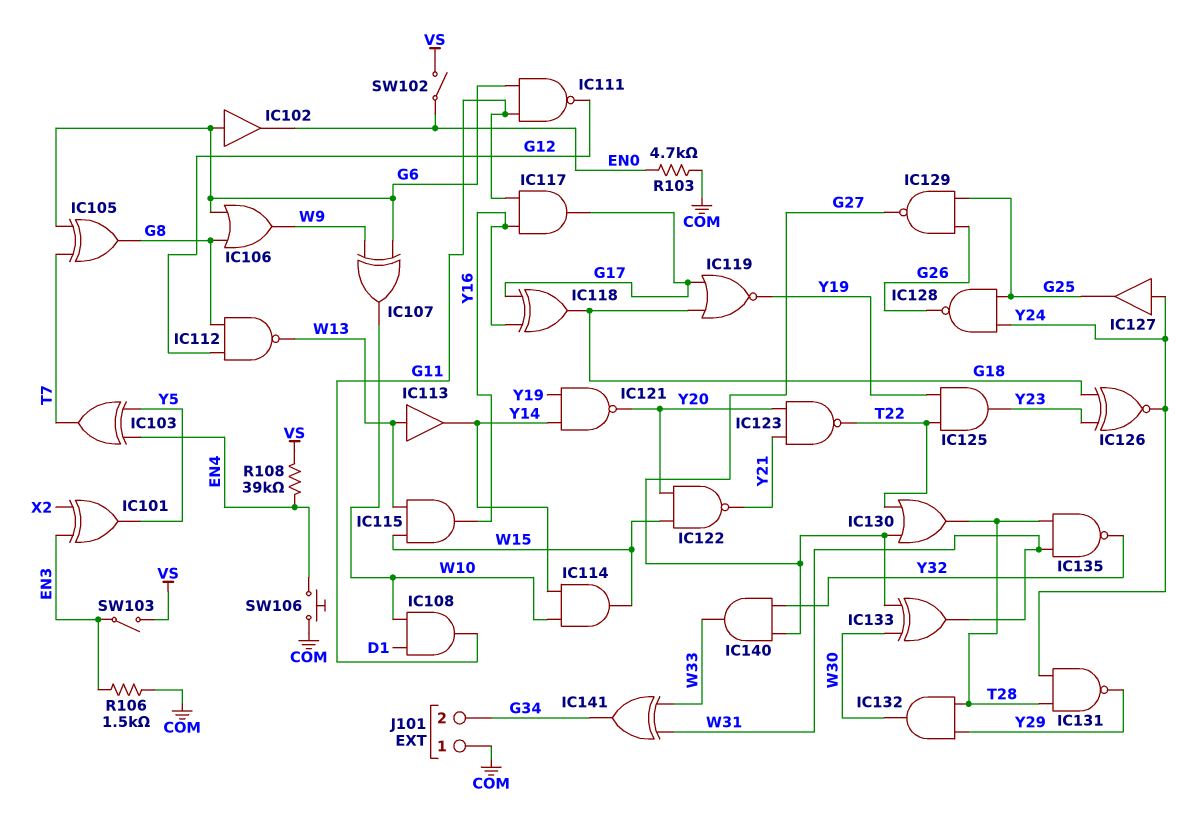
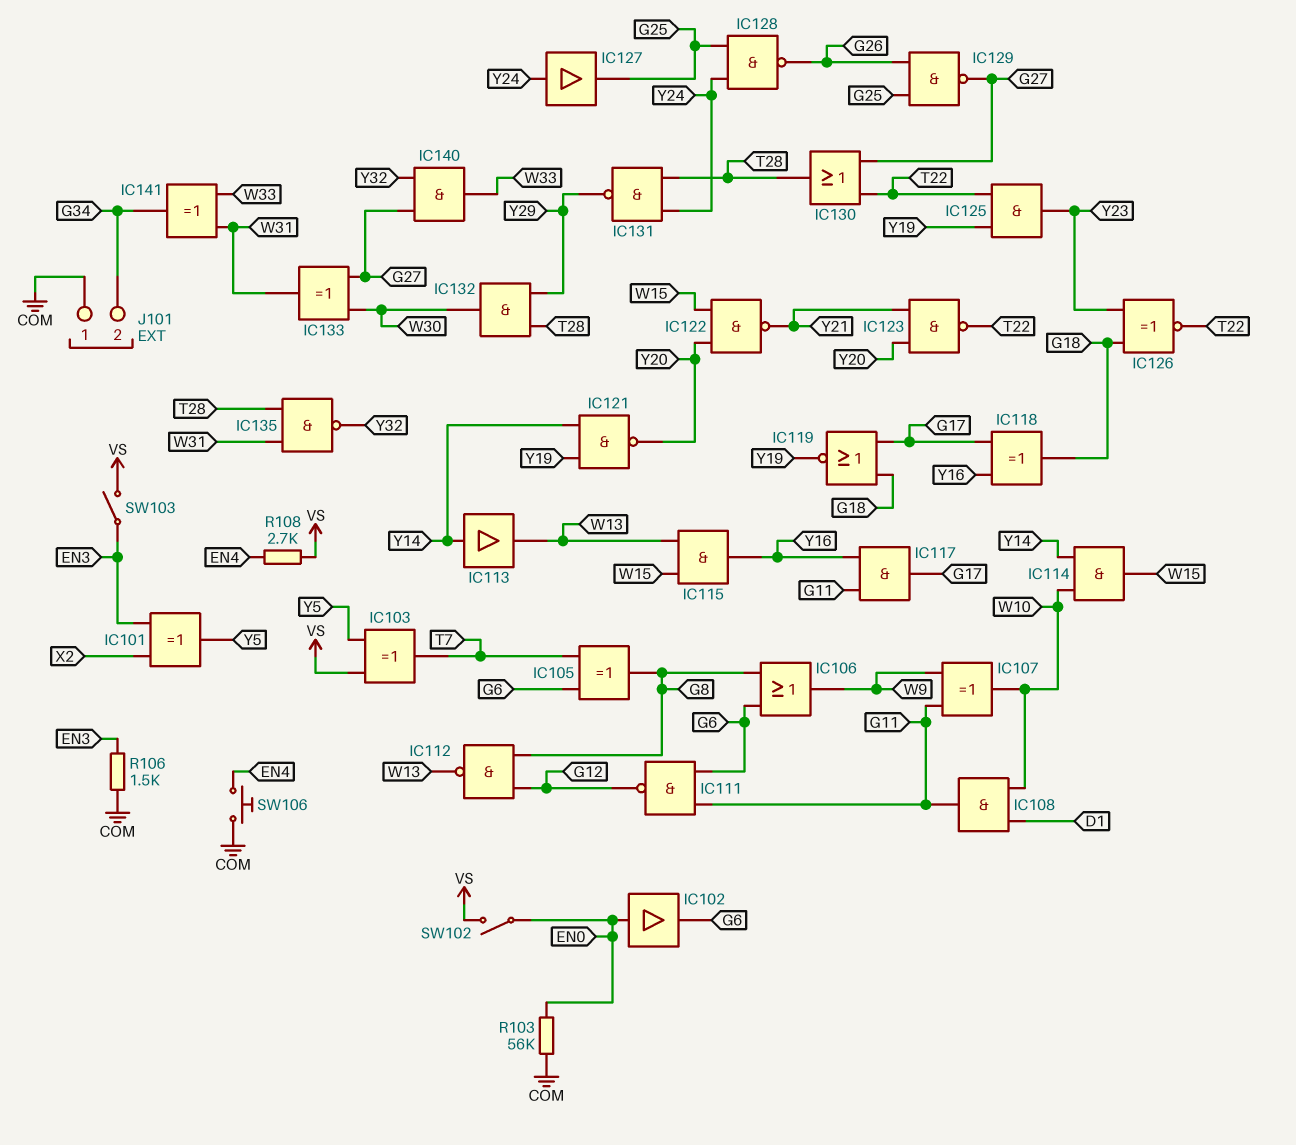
IC102: buffer (in G6, out EN0) -> buffer (in EN0, out G6)
IC103: XOR (in EN4, in Y5, out T7) -> XOR (in VS, in Y5, out T7)
IC107: XOR (in G6, in W9, out W10) -> XOR (in G11, in W9, out W10)
IC113: buffer (in W13, out Y14) -> buffer (in Y14, out W13)
IC126: XNOR (in G18, in Y23, out Y24) -> XNOR (in G18, in Y23, out T22)
R103: 4.7k (COM, EN0) -> 56k (COM, EN0)
R108: 39k (EN4, VS) -> 2.7k (EN4, VS)

